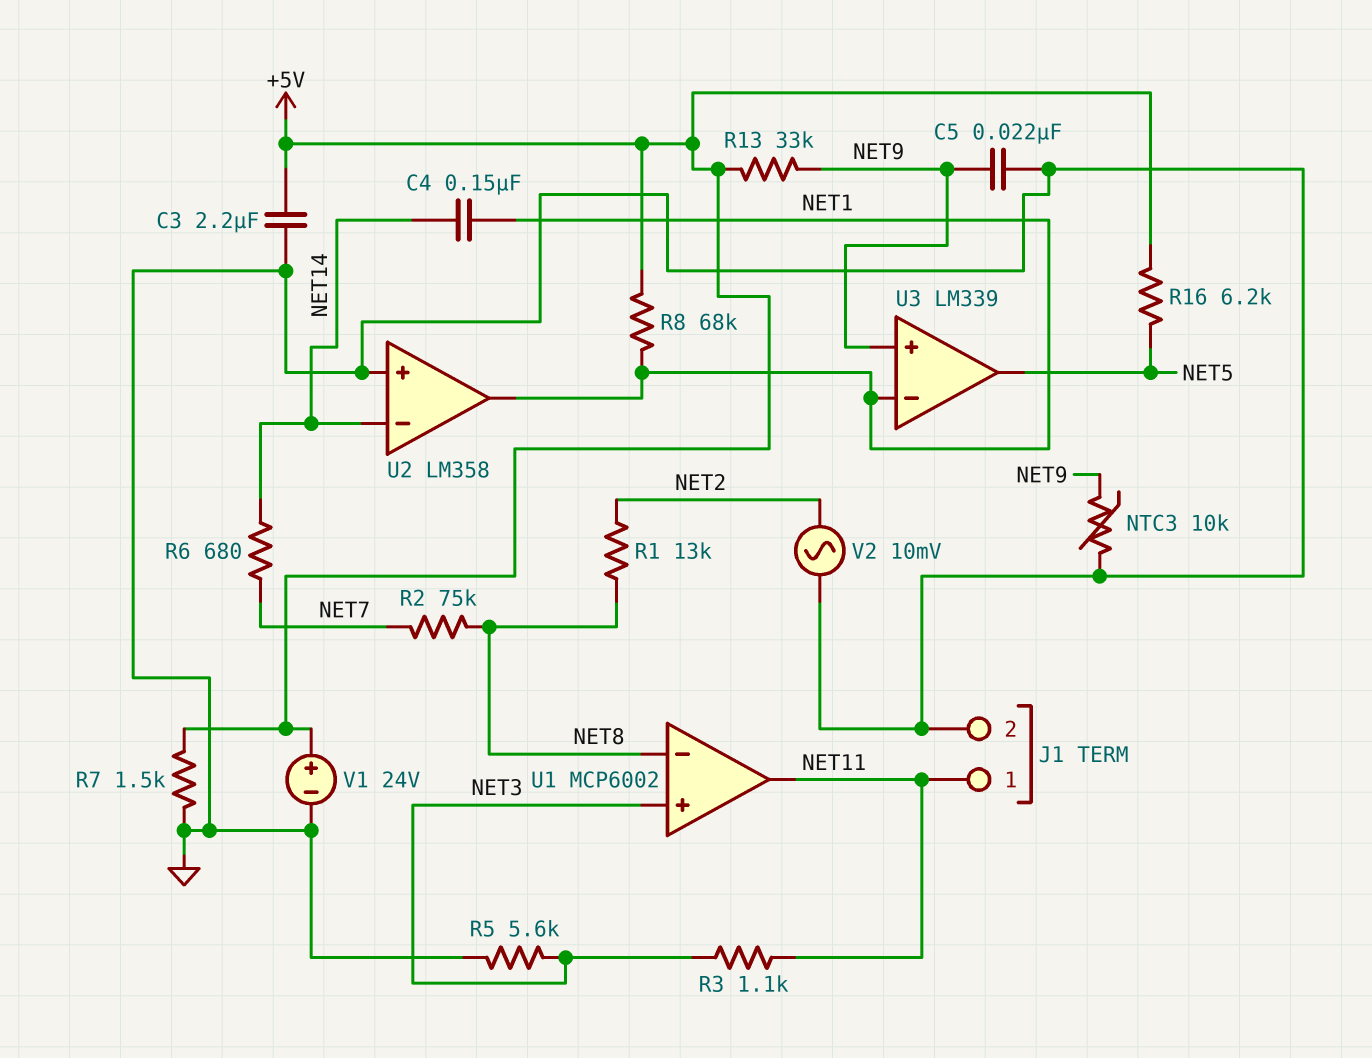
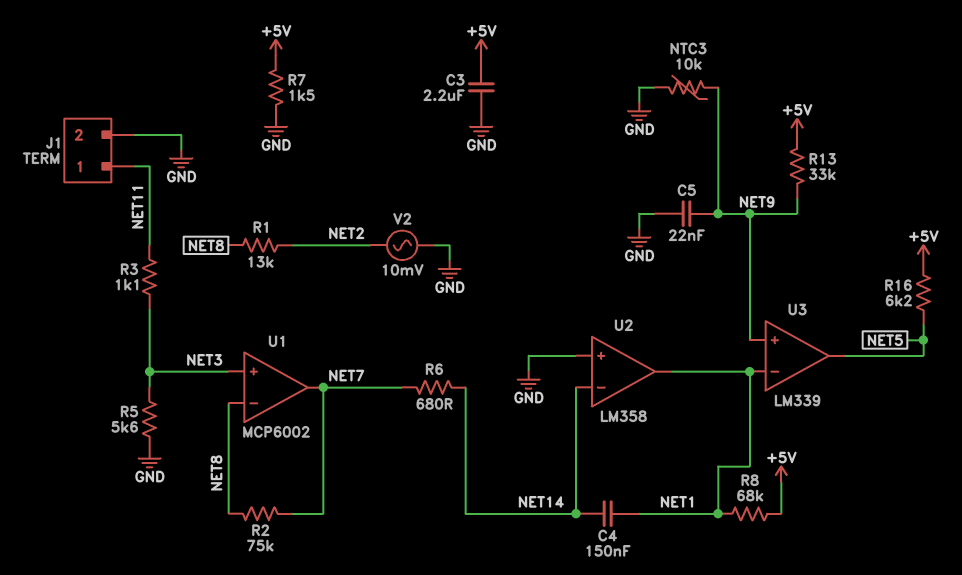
U1 pin out: NET11 -> NET7
V1: 24V (plus +5V, minus GND) -> none

